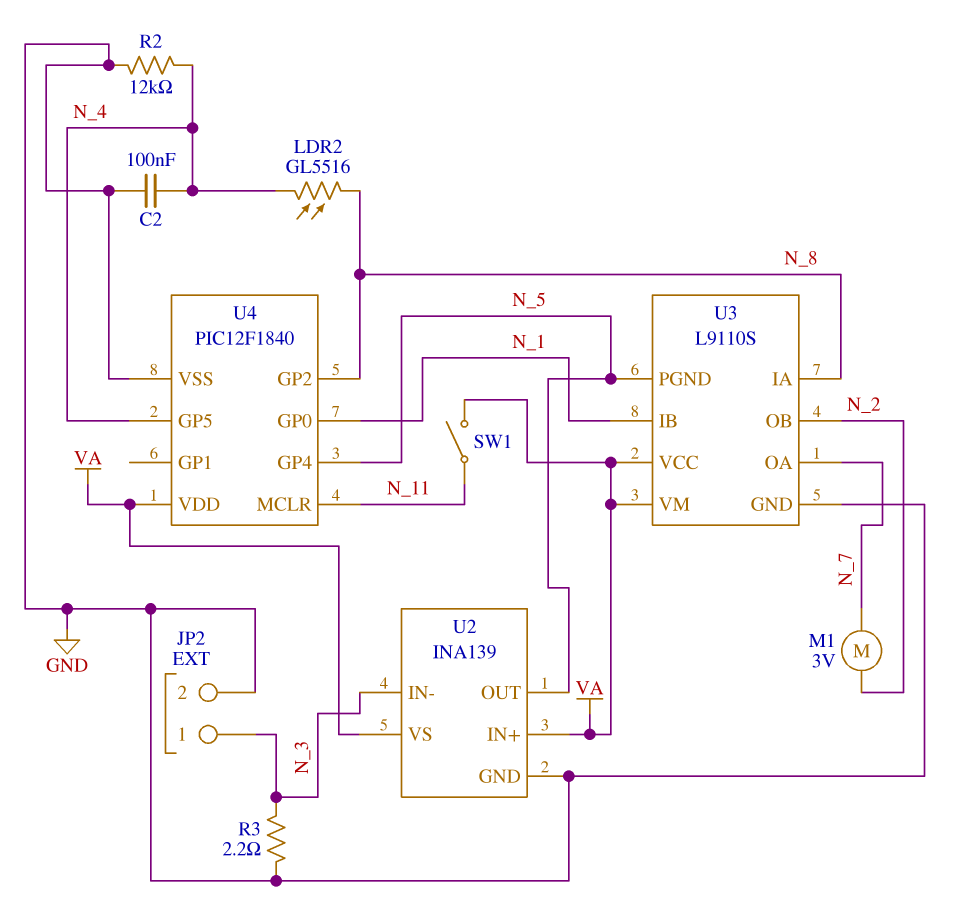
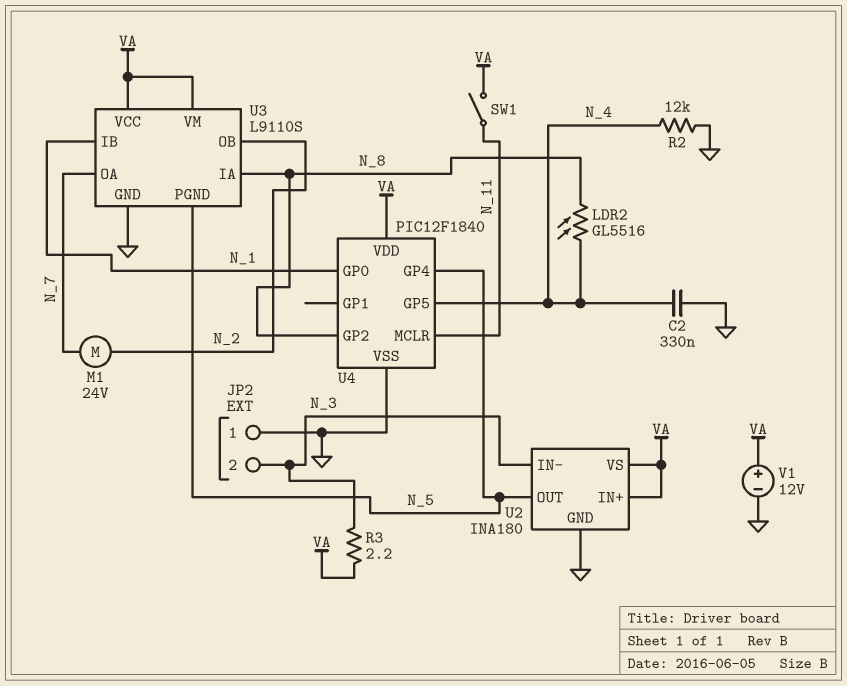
C2: 100nF (GND, N_4) -> 330nF (GND, N_4)
JP2 pin 1: N_3 -> GND
JP2 pin 2: GND -> N_3
M1: motor 3V (N_2, N_7) -> motor 24V (N_2, N_7)
R3: 2.2 (GND, N_3) -> 2.2 (N_3, VA)
U2: INA139 -> INA180
V1: none -> 12V (plus VA, minus GND)

